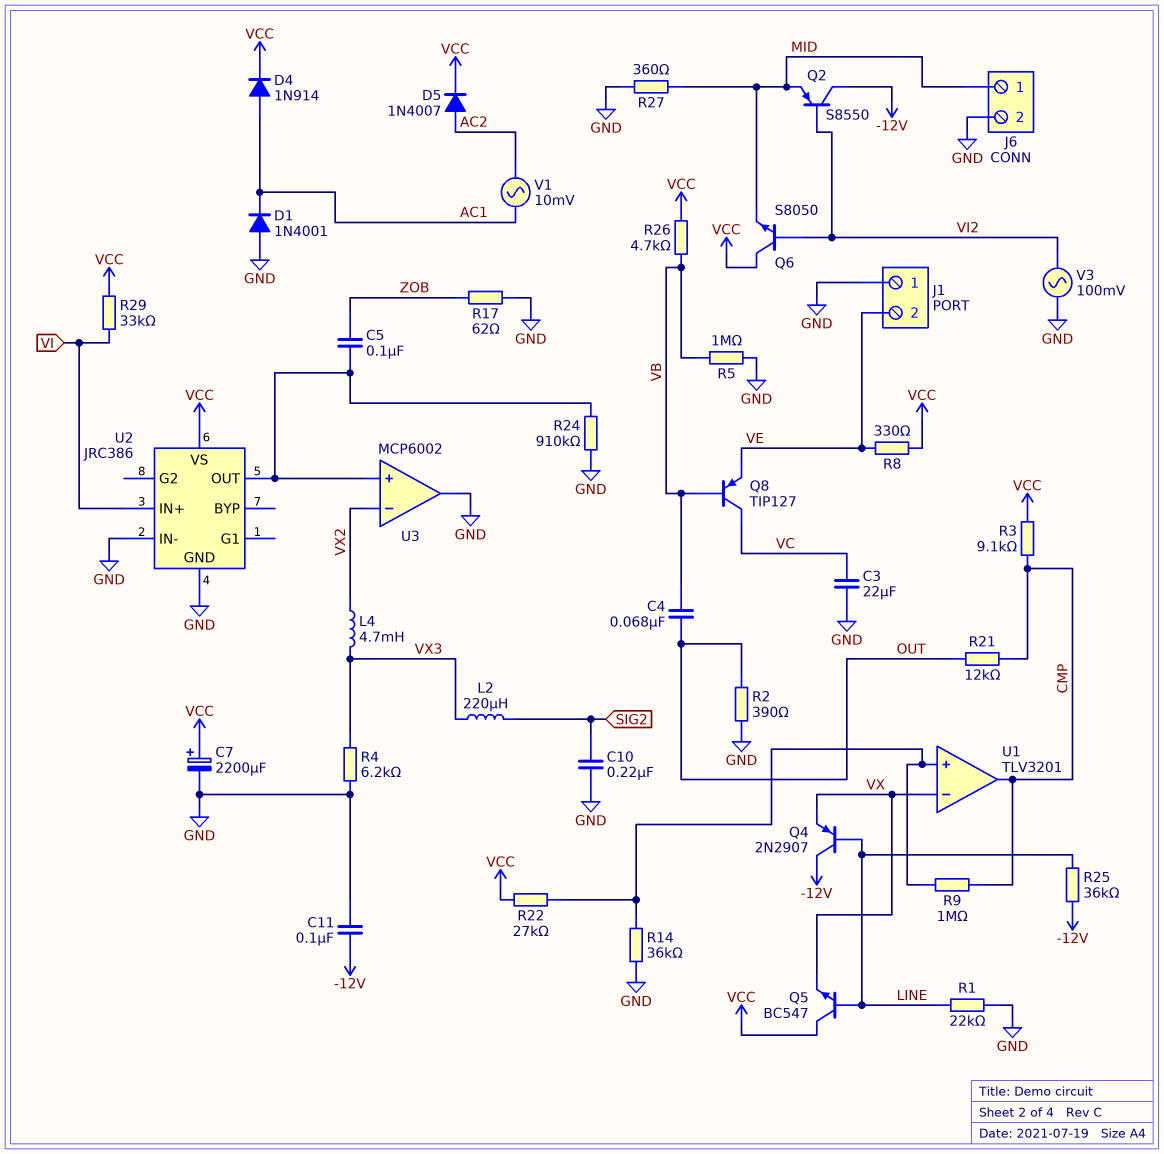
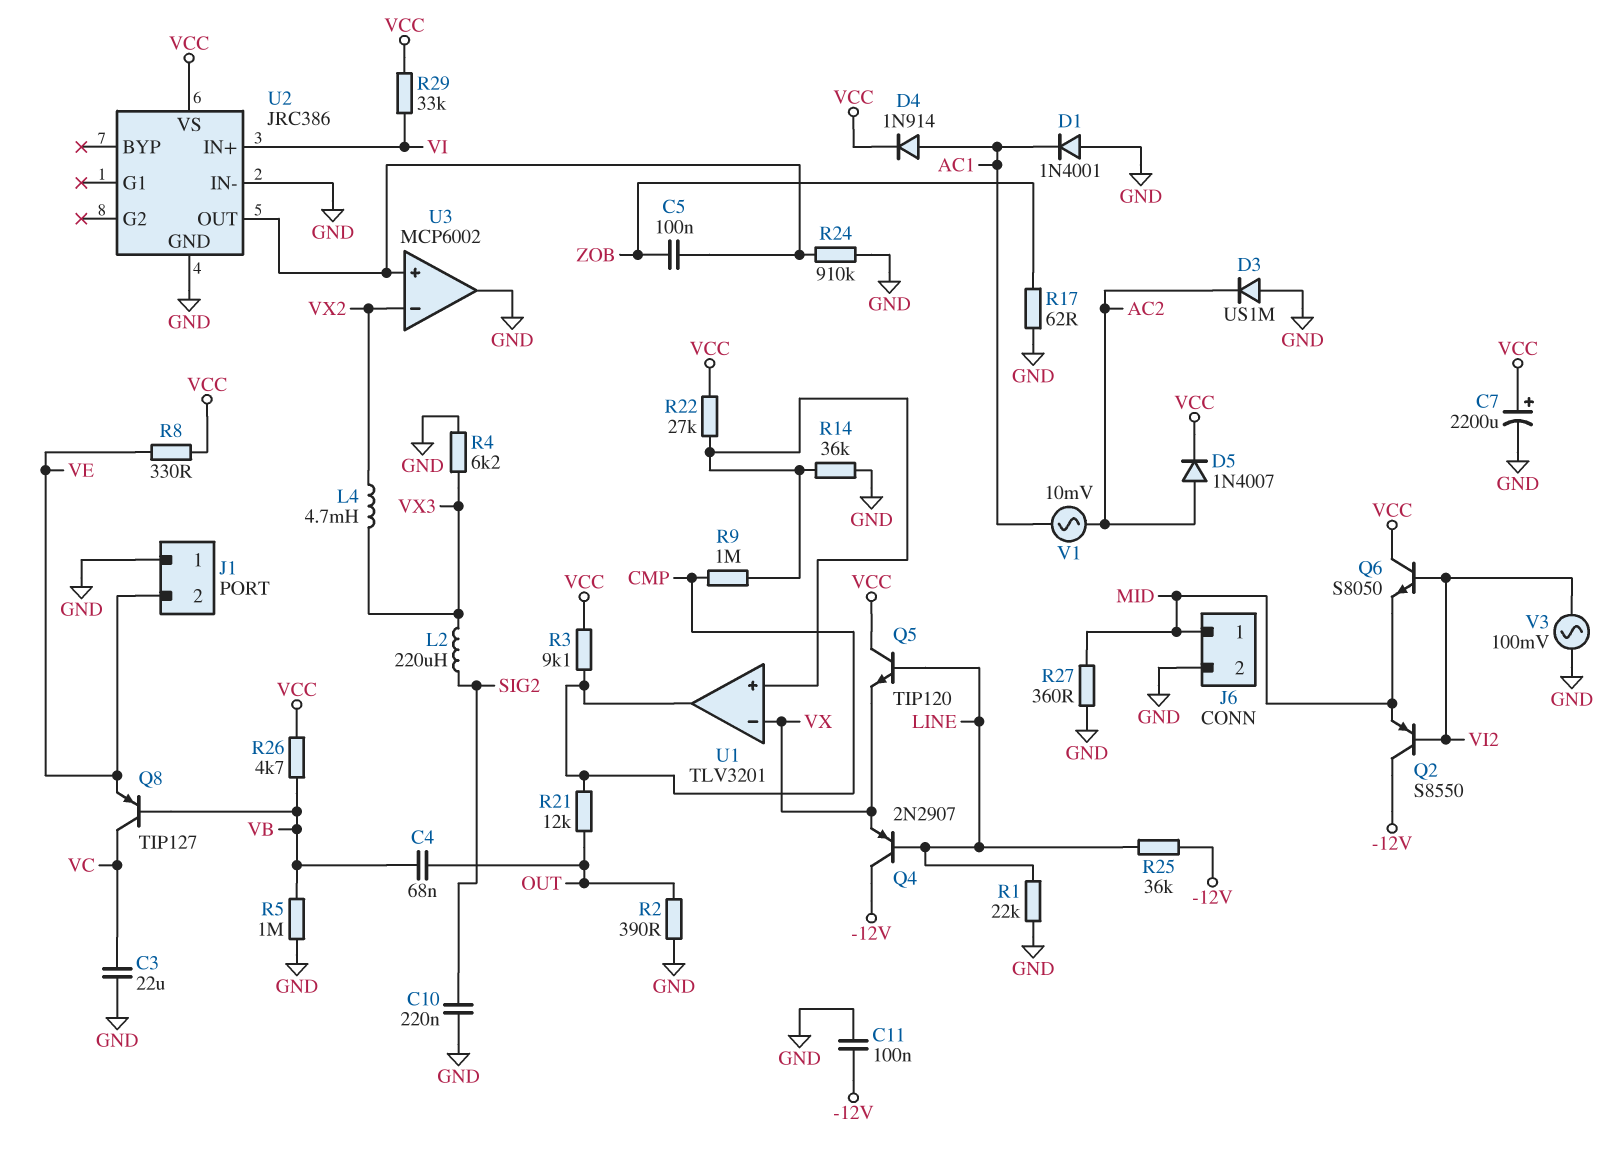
D3: none -> diode US1M (A GND, K AC2)
Q5: NPN BC547 (B LINE, C VCC, E VX) -> NPN TIP120 (B LINE, C VCC, E VX)

